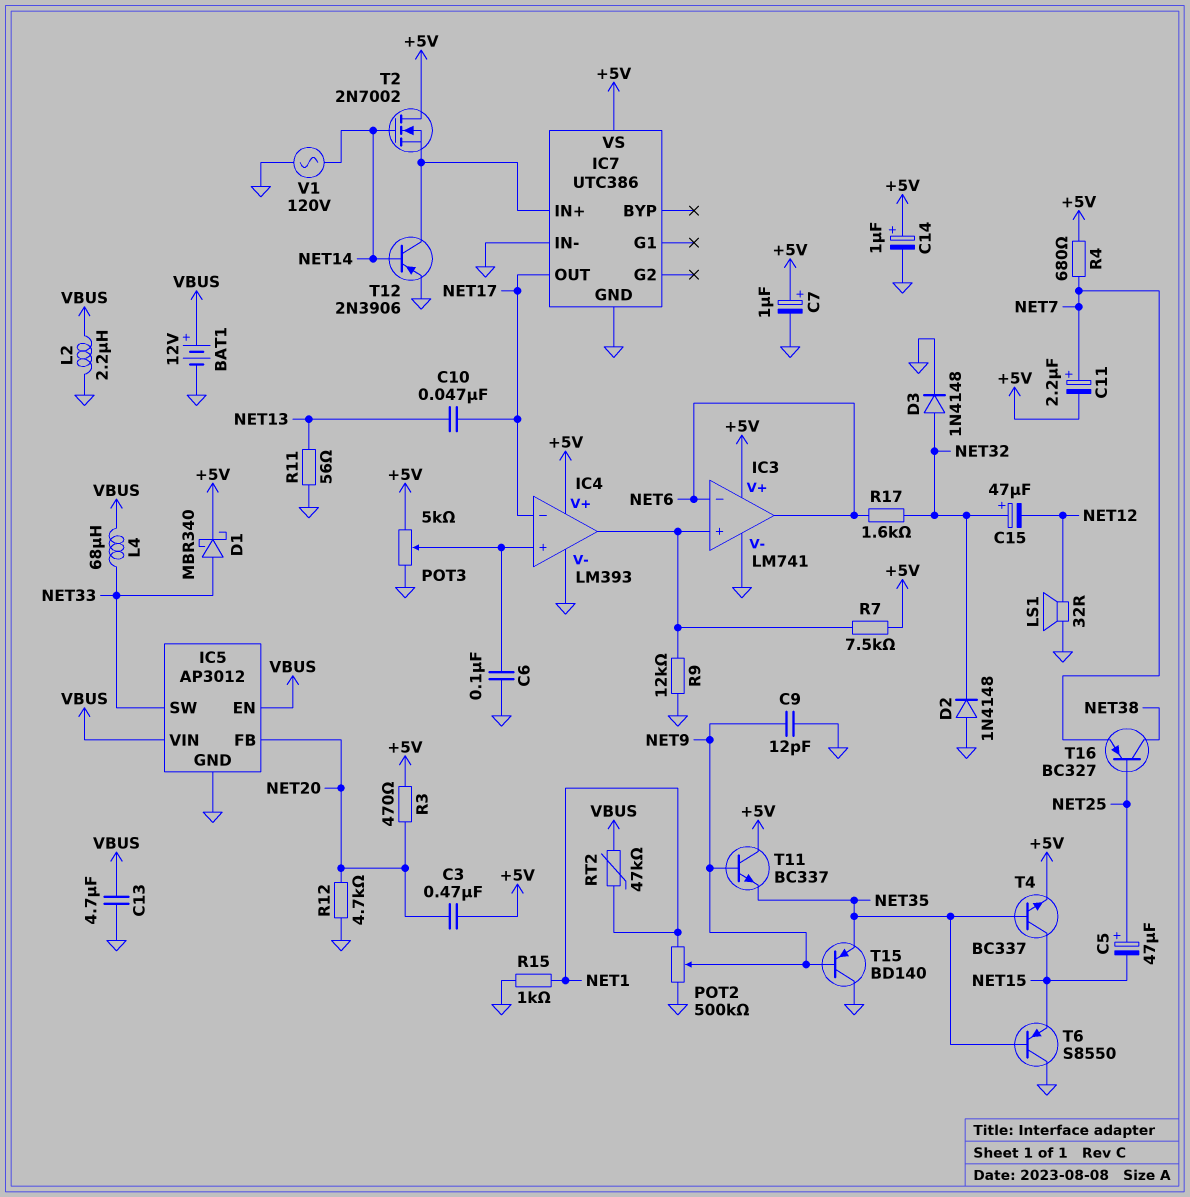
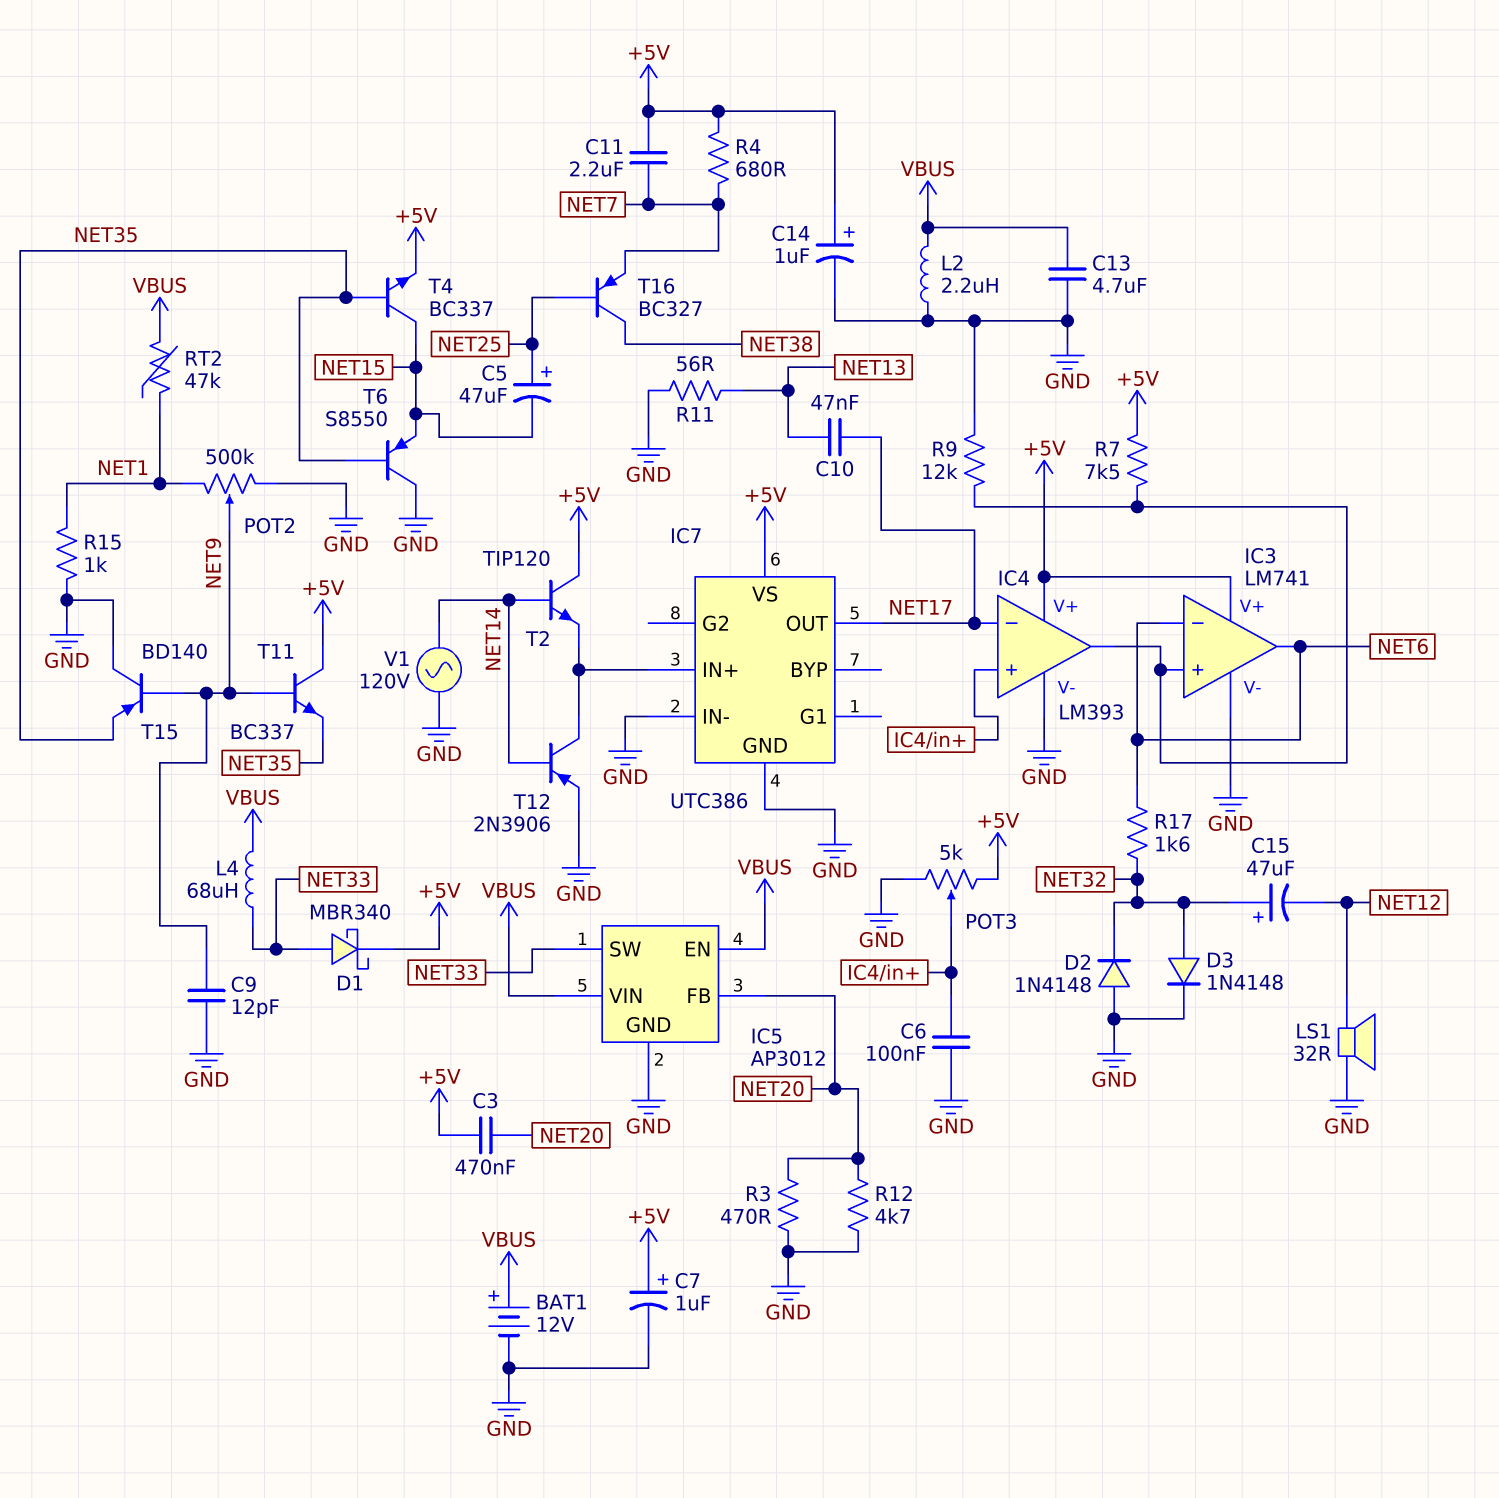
C11: 2.2uF (plus NET7, minus +5V) -> 2.2uF (+5V, NET7)
R3: 470 (+5V, NET20) -> 470 (GND, NET20)
T2: NMOS 2N7002 (G NET14, D +5V, S IC7/IN+) -> NPN TIP120 (B NET14, C +5V, E IC7/IN+)

